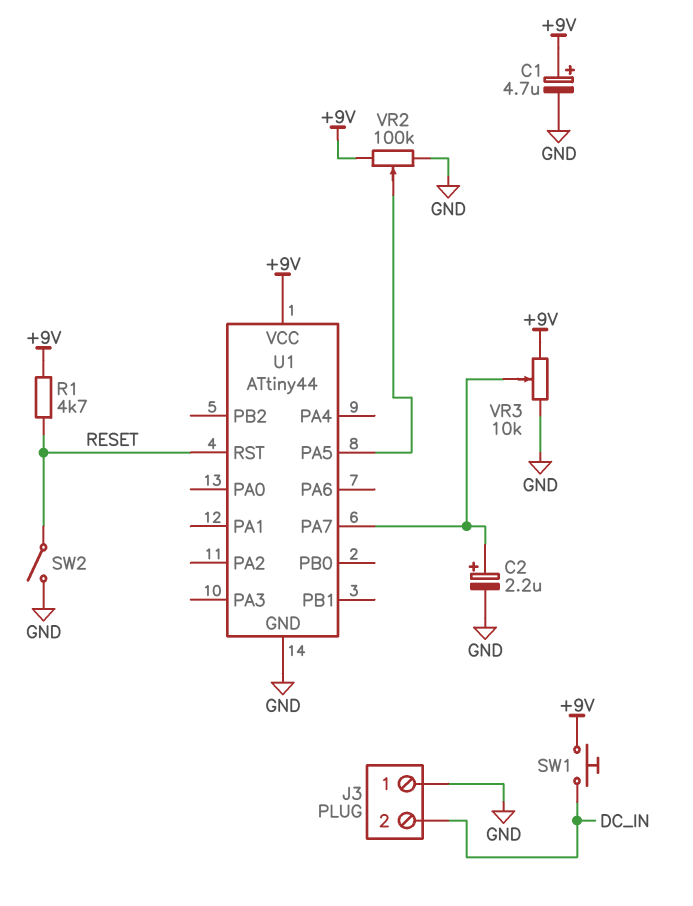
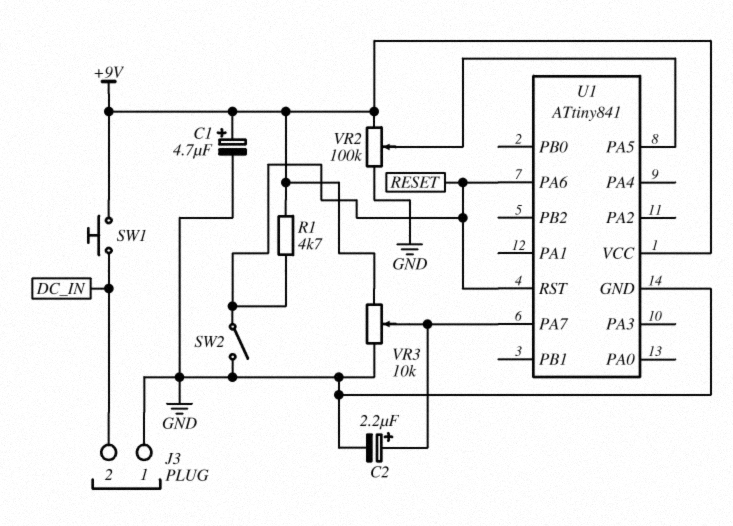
U1: ATtiny44 -> ATtiny841
U1 pin PA6: none -> RESET

